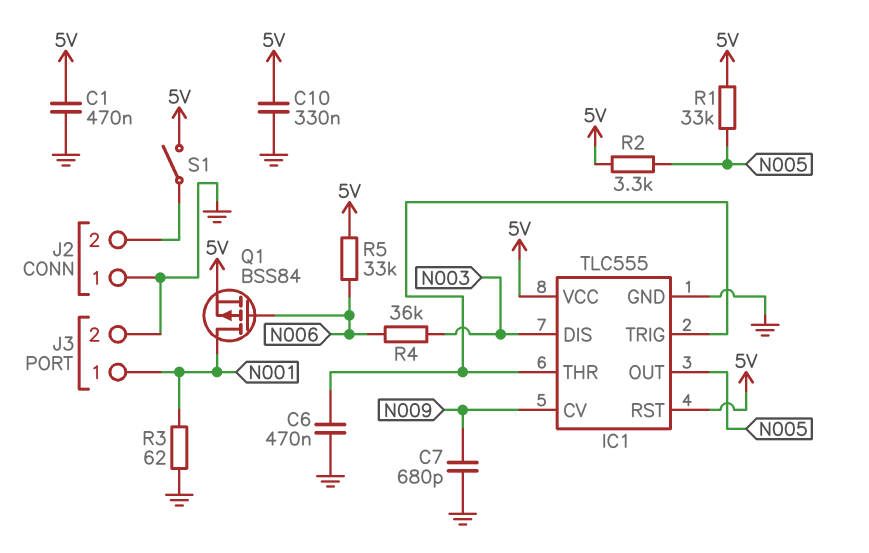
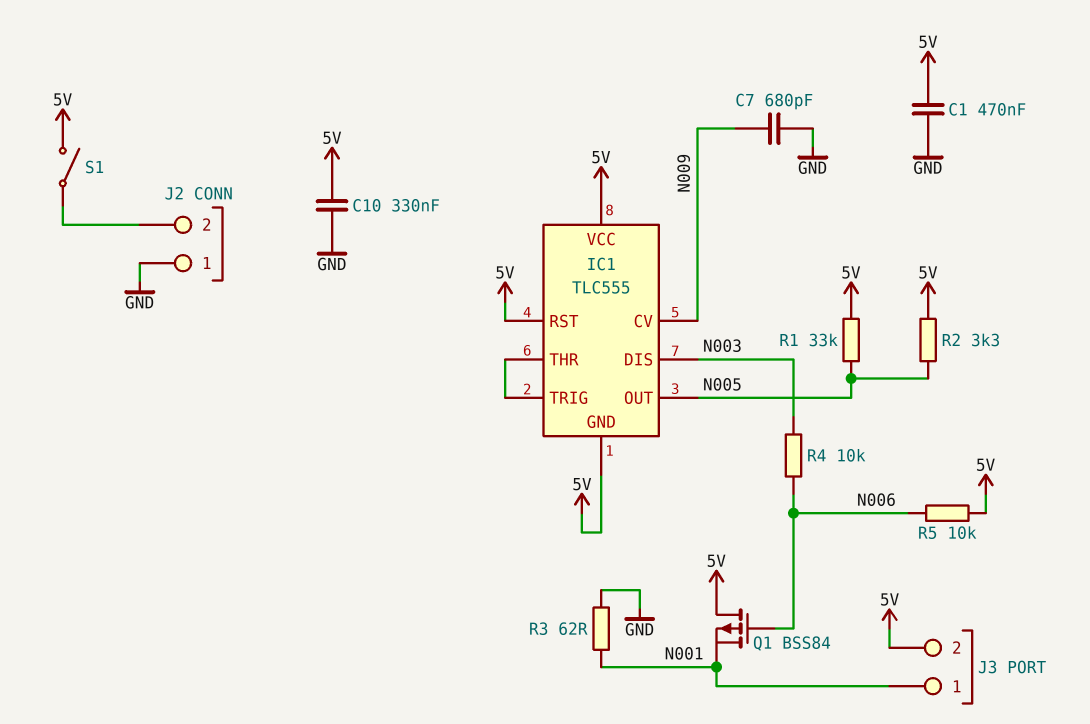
C6: 470nF (GND, IC1/THR) -> none
IC1 pin GND: GND -> 5V
J3 pin 2: GND -> 5V
Q1: PMOS BSS84 (G N006, D N001, S 5V) -> PMOS BSS84 (G N006, D 5V, S N001)
R4: 36k (N003, N006) -> 10k (N003, N006)
R5: 33k (5V, N006) -> 10k (5V, N006)

